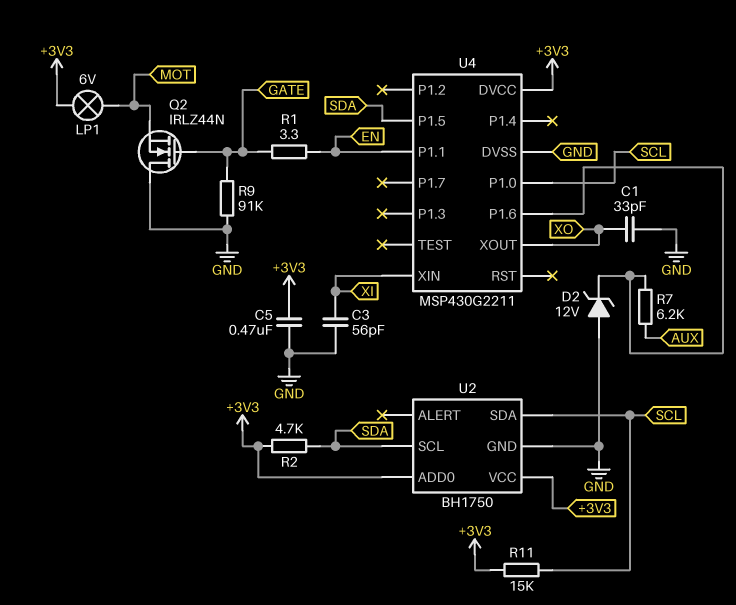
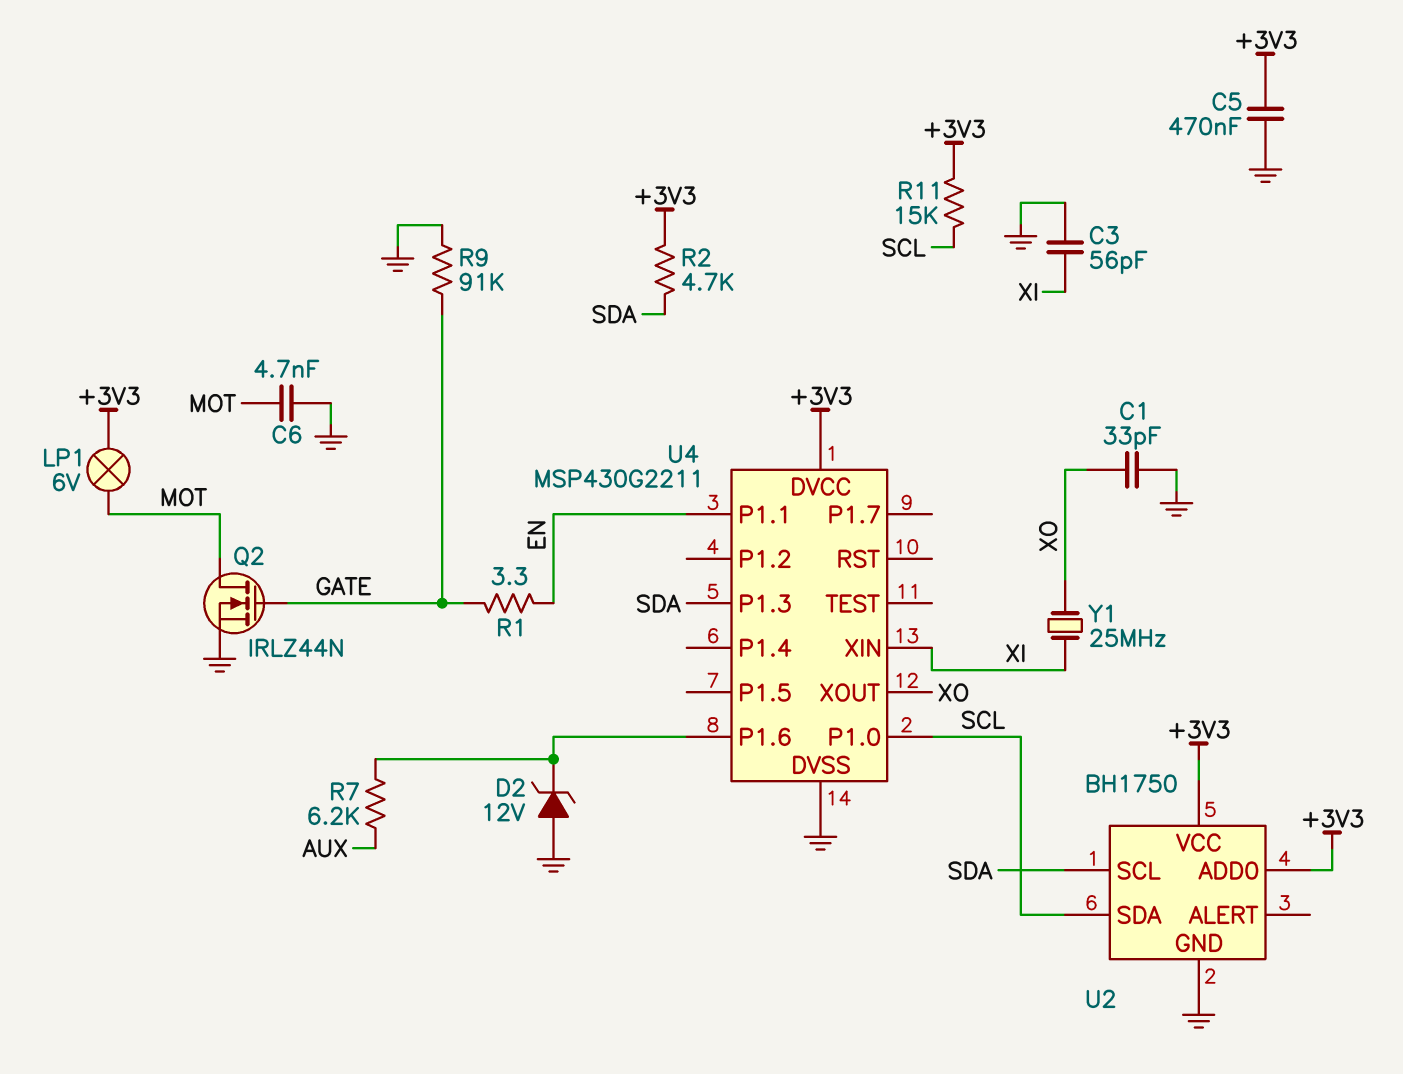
C6: none -> 4.7nF (GND, MOT)
Q2: NMOS IRLZ44N (G GATE, D GND, S MOT) -> NMOS IRLZ44N (G GATE, D MOT, S GND)
U4 pin P1.3: none -> SDA
U4 pin P1.5: SDA -> none
Y1: none -> 25MHz (XI, XO)

